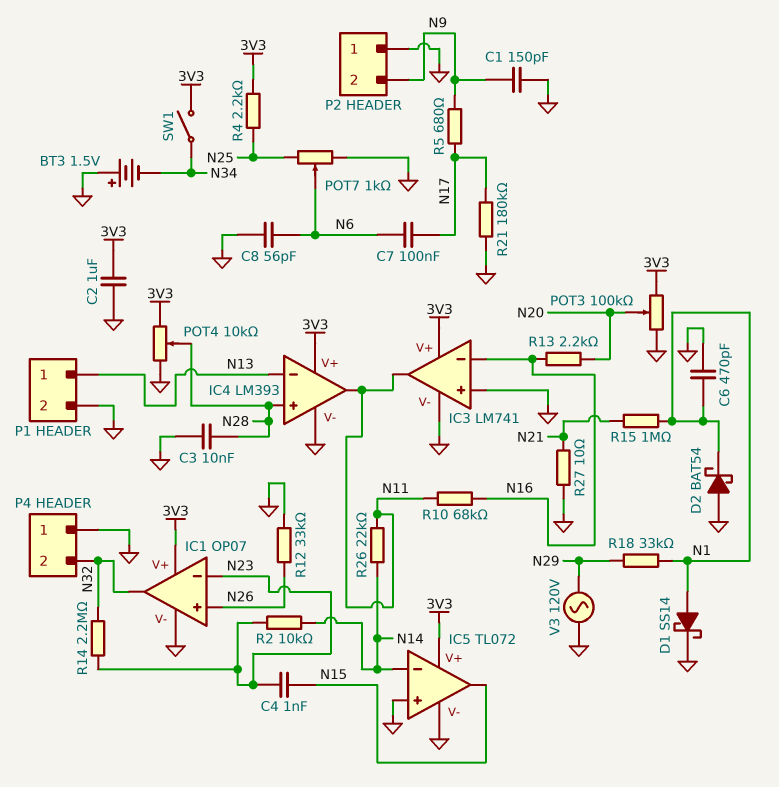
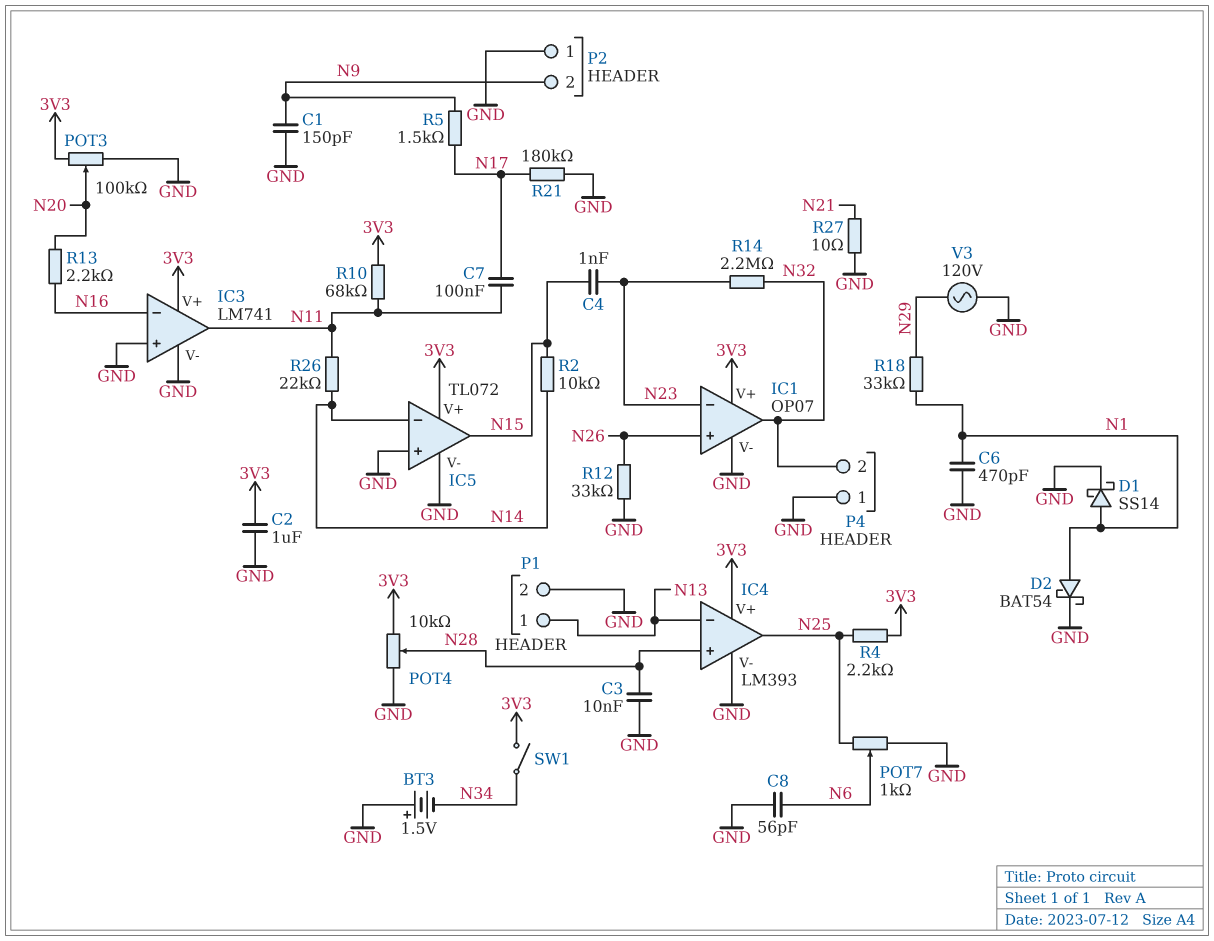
C7: 100nF (N6, N17) -> 100nF (N11, N17)
D2: schottky BAT54 (A GND, K N1) -> schottky BAT54 (A N1, K GND)
IC4 pin out: N11 -> N25
R2: 10k (N14, N23) -> 10k (N14, N15)
R5: 680 (N9, N17) -> 1.5k (N9, N17)
R10: 68k (N11, N16) -> 68k (3V3, N11)
R15: 1M (N1, N21) -> none

